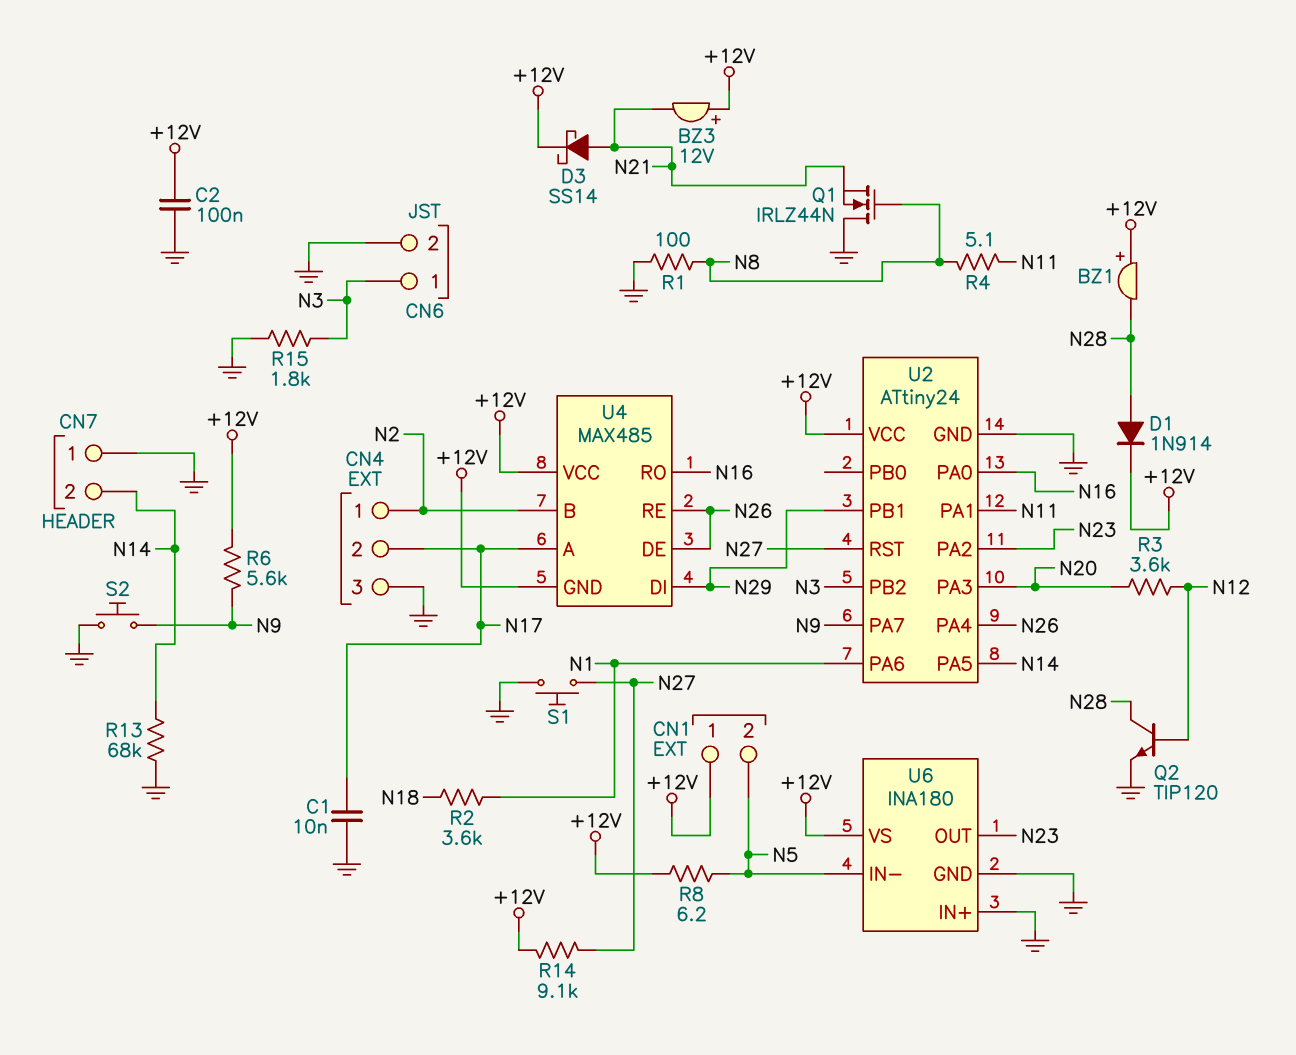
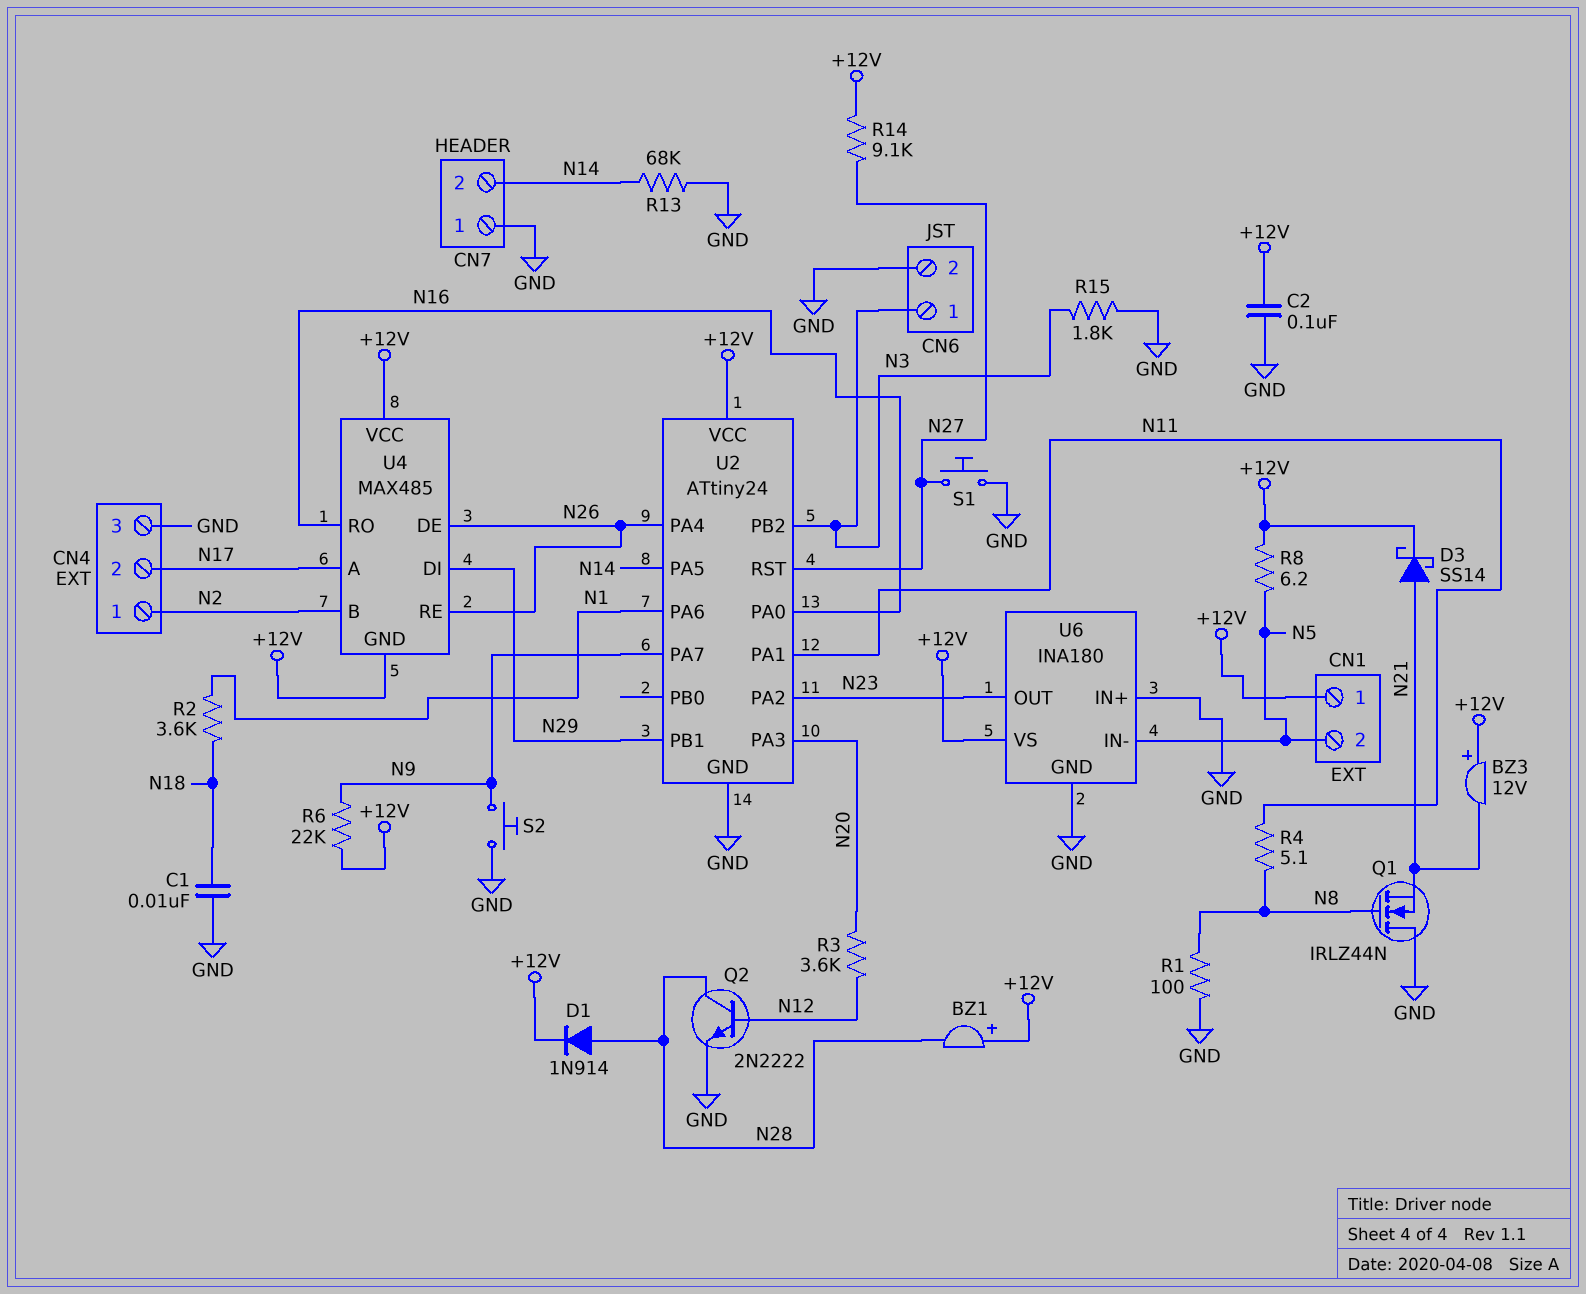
C1: 10nF (GND, N17) -> 10nF (GND, N18)
Q2: NPN TIP120 (B N12, C N28, E GND) -> NPN 2N2222 (B N12, C N28, E GND)
R6: 5.6k (+12V, N9) -> 22k (+12V, N9)

